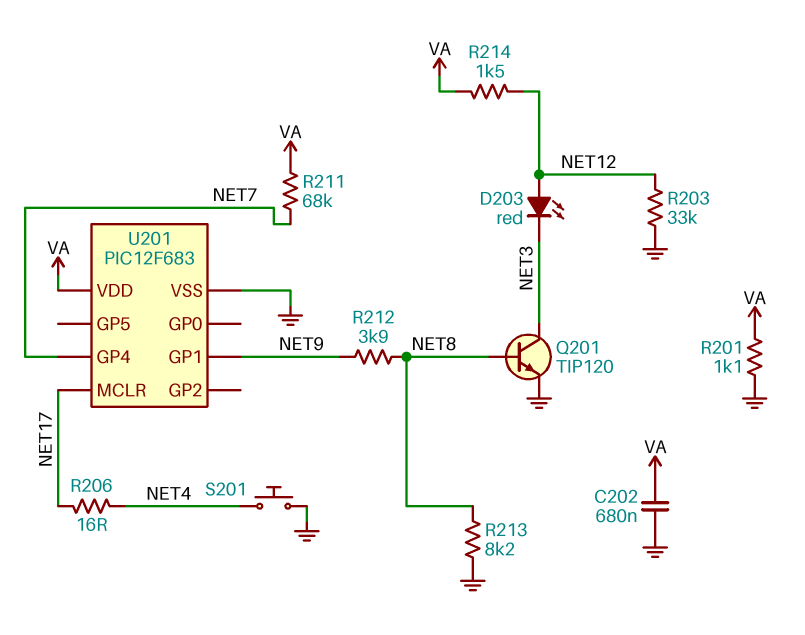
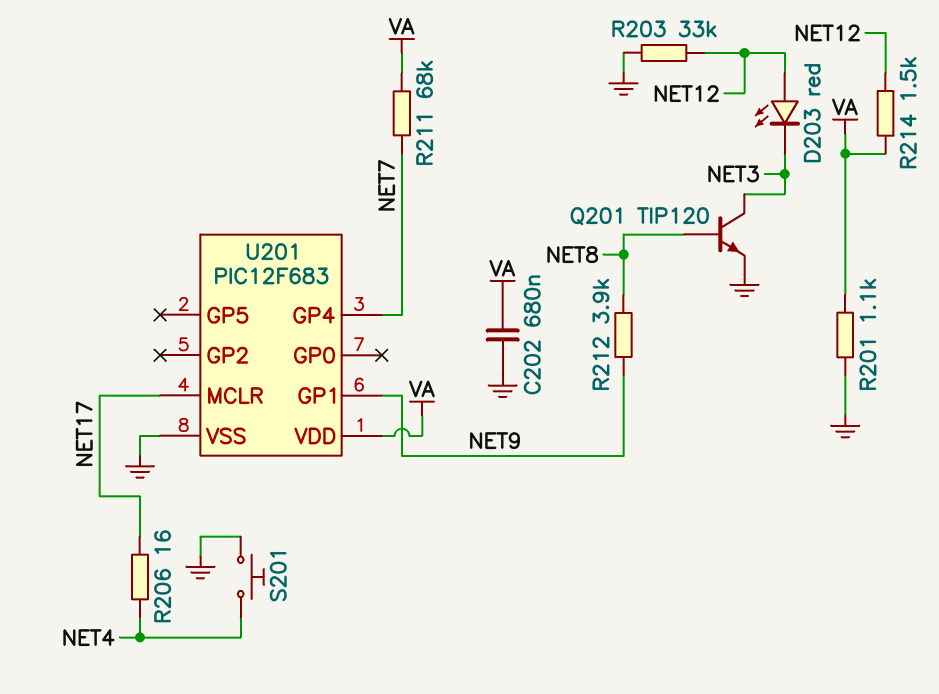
R213: 8.2k (GND, NET8) -> none

